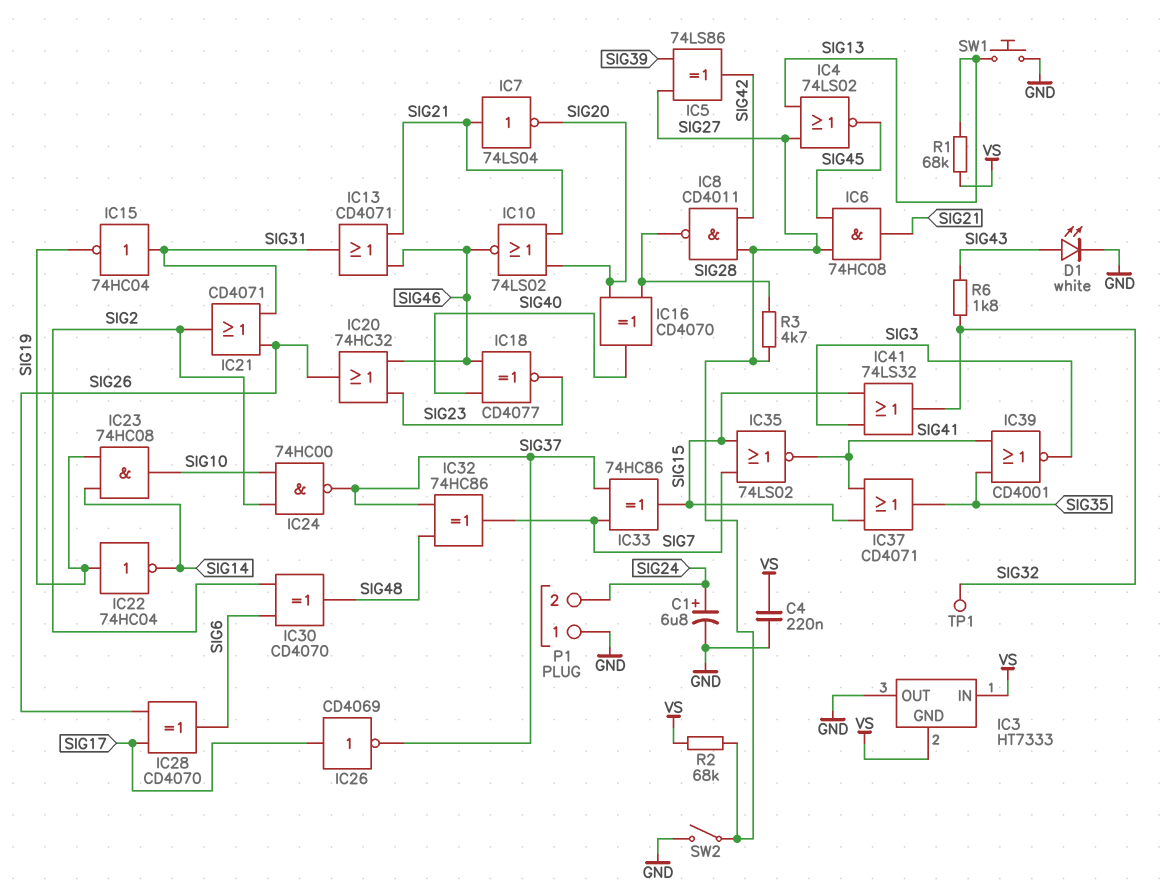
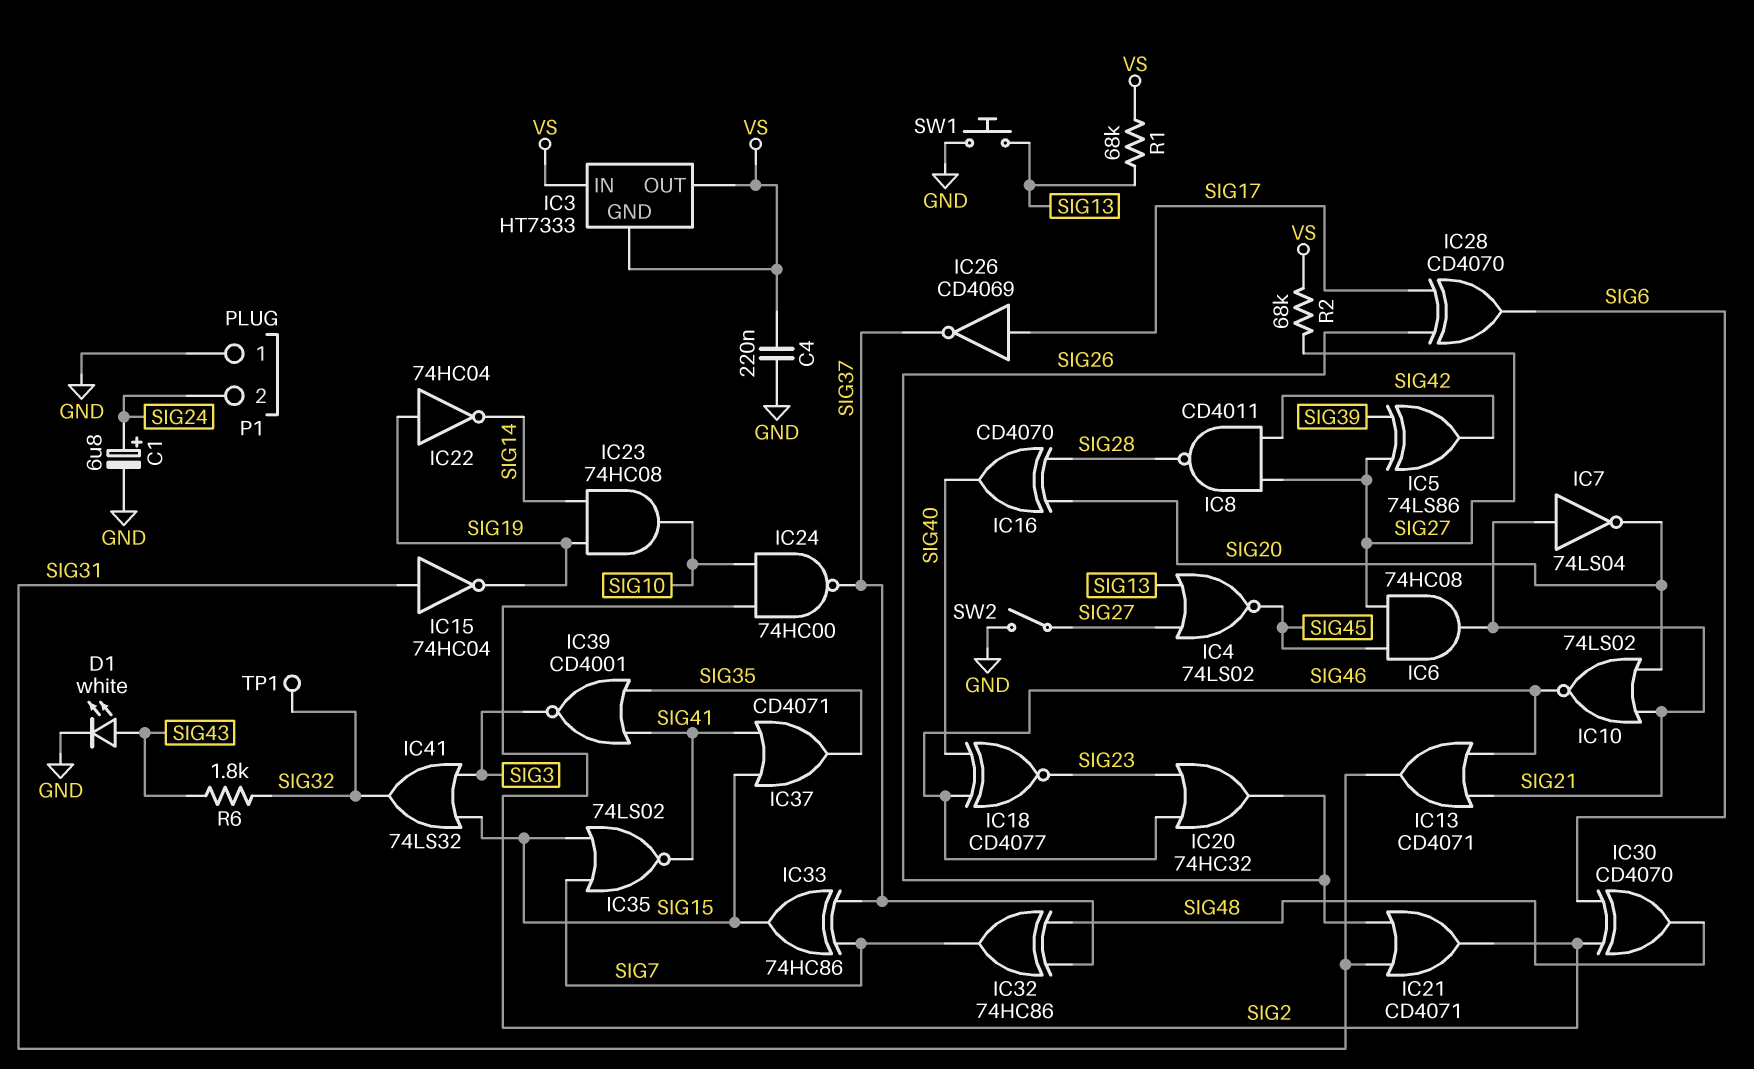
IC3 pin OUT: GND -> VS
R3: 4.7k (SIG27, SIG28) -> none

